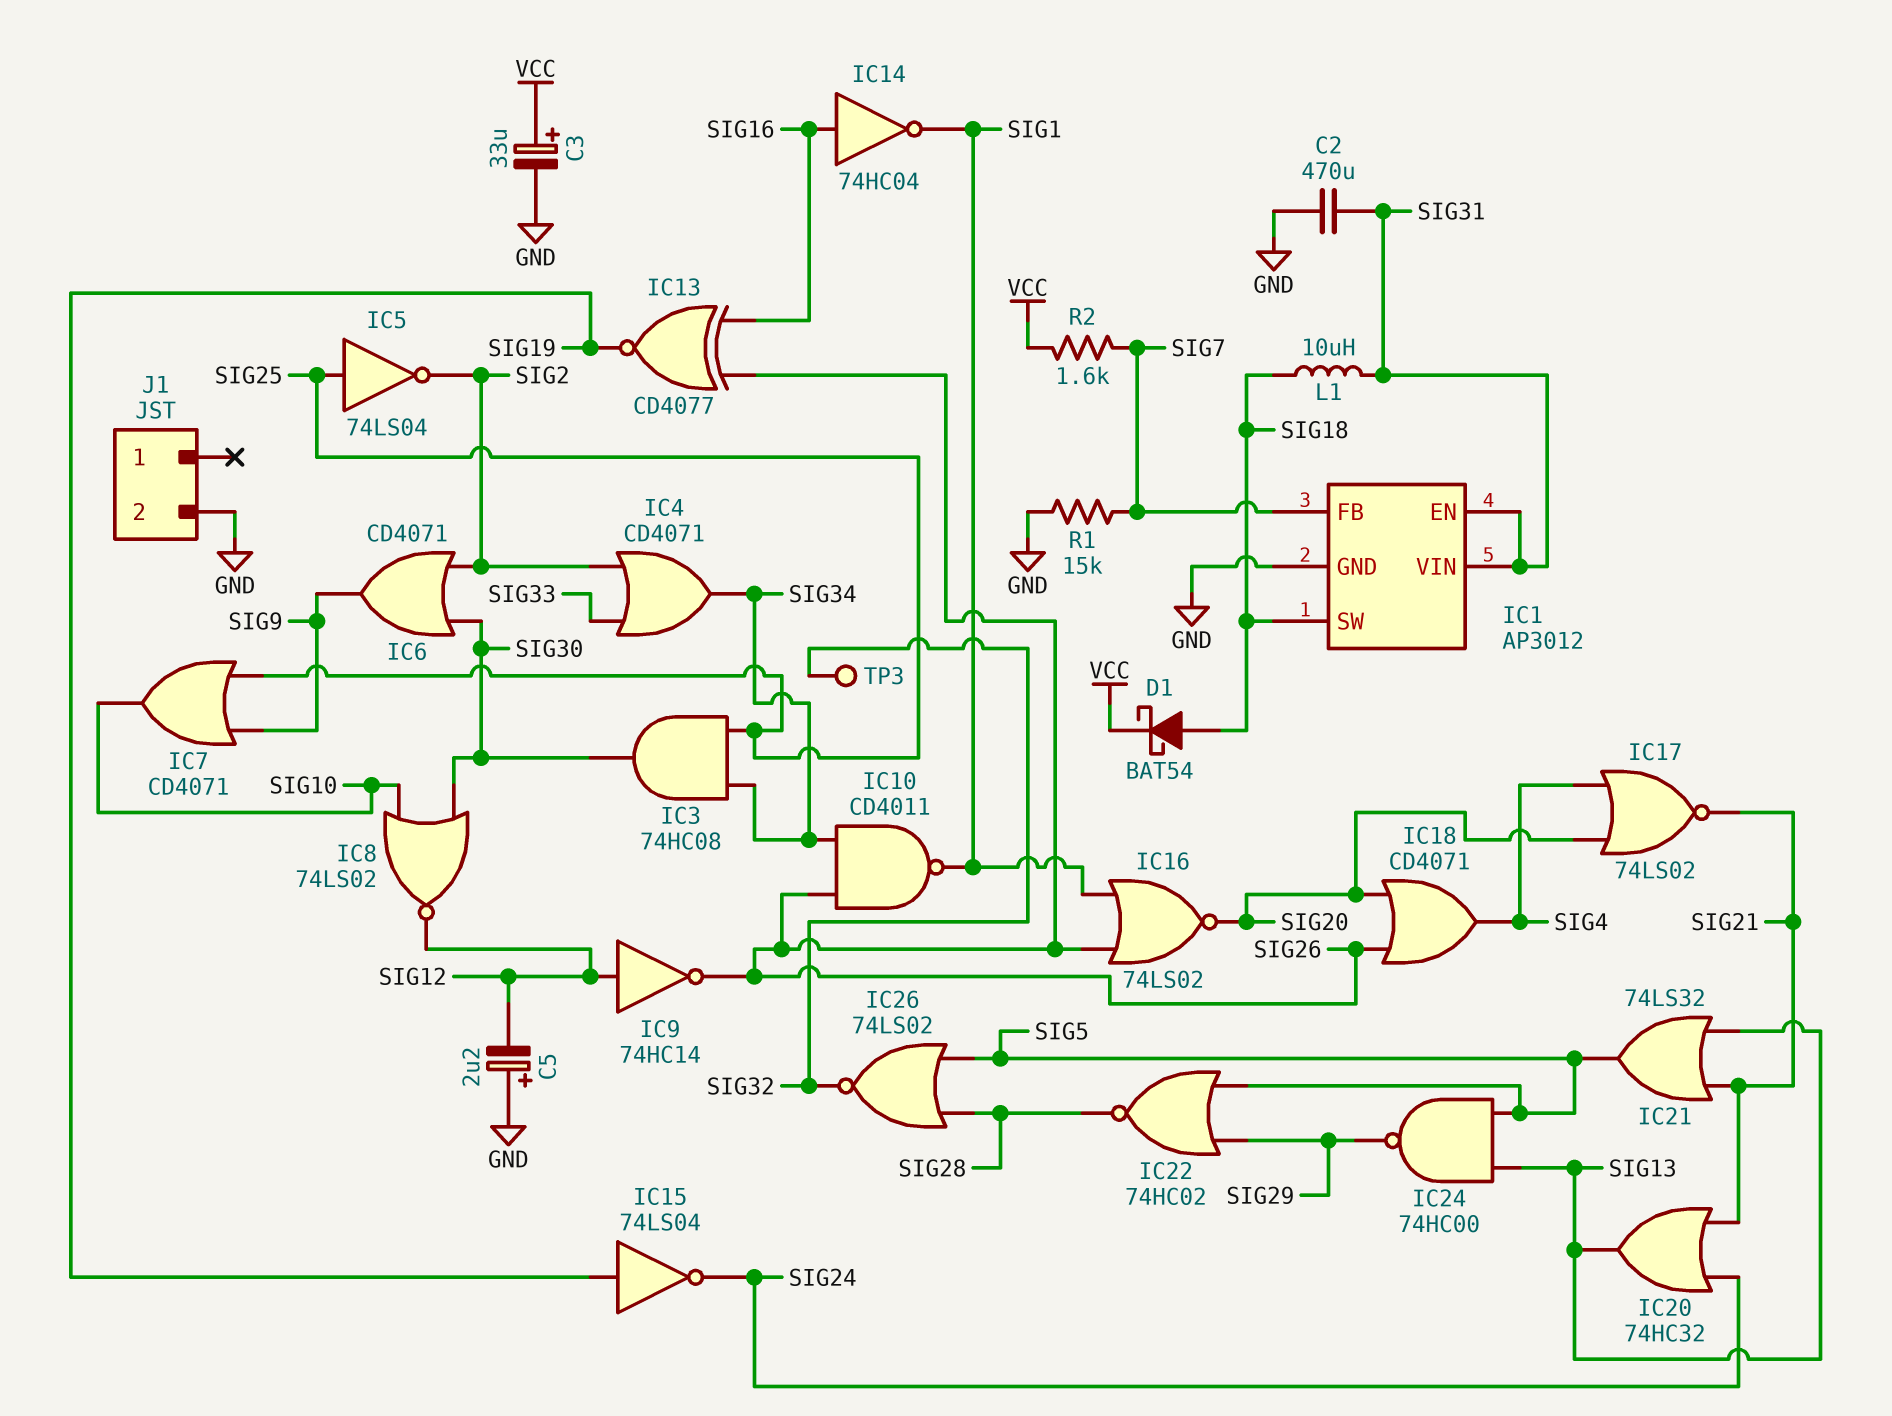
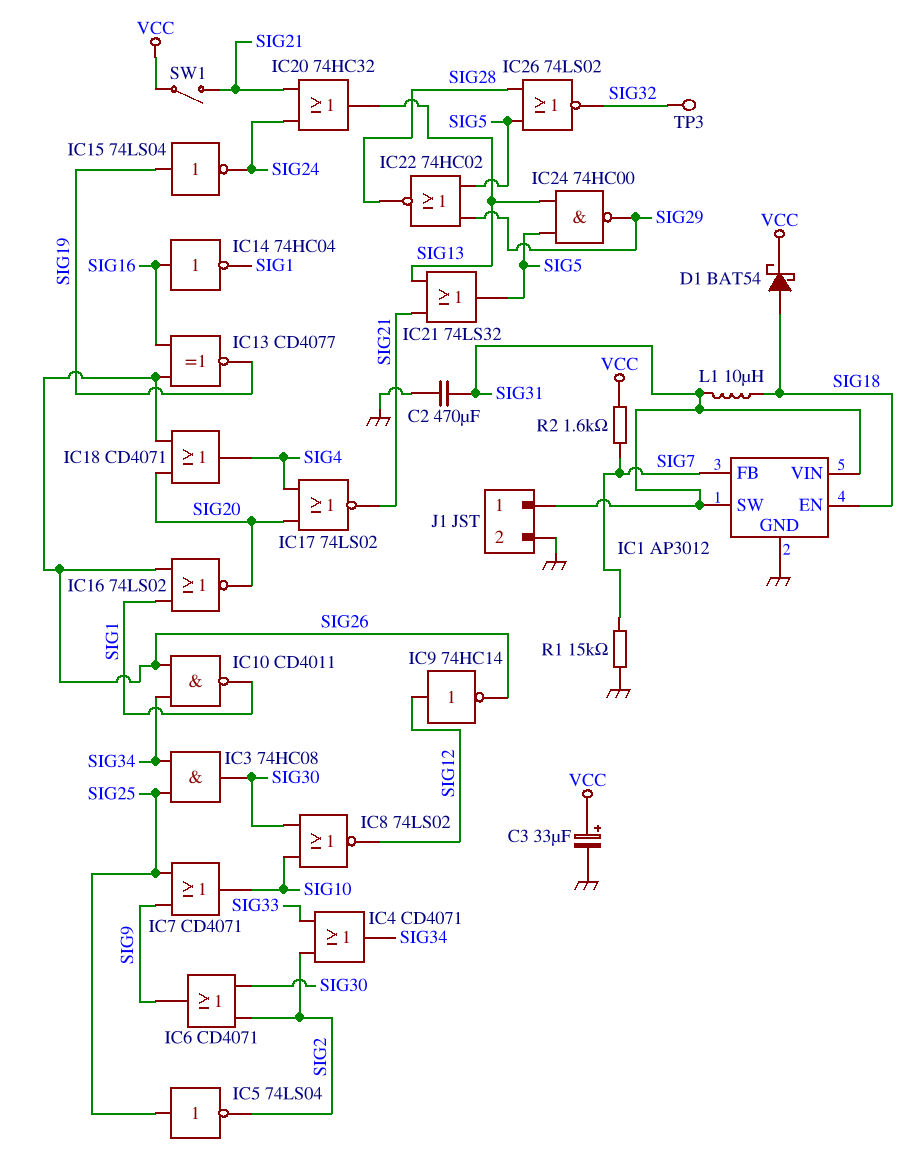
C5: 2.2uF (plus GND, minus SIG12) -> none
IC1 pin EN: SIG31 -> SIG18
IC1 pin SW: SIG18 -> SIG31
J1 pin 1: none -> SIG31
SW1: none -> switch (SIG21, VCC)

